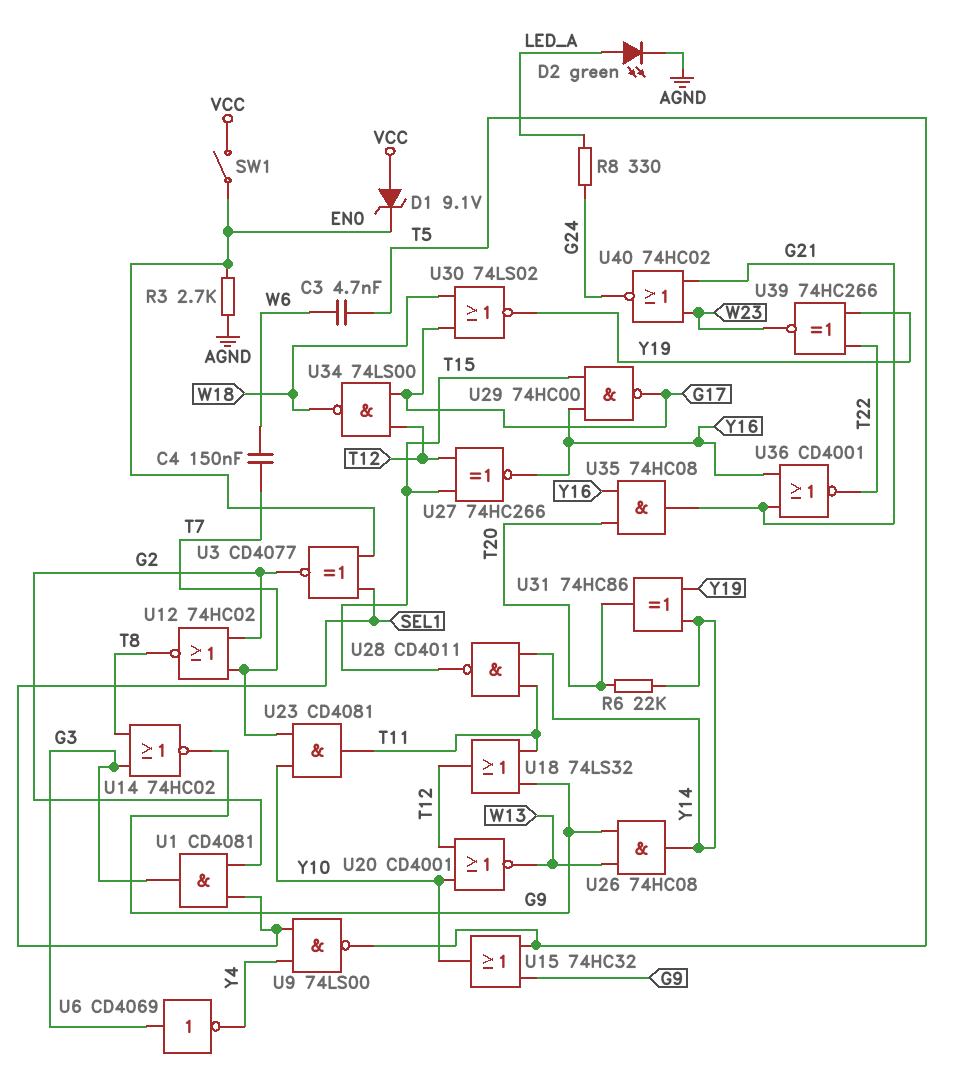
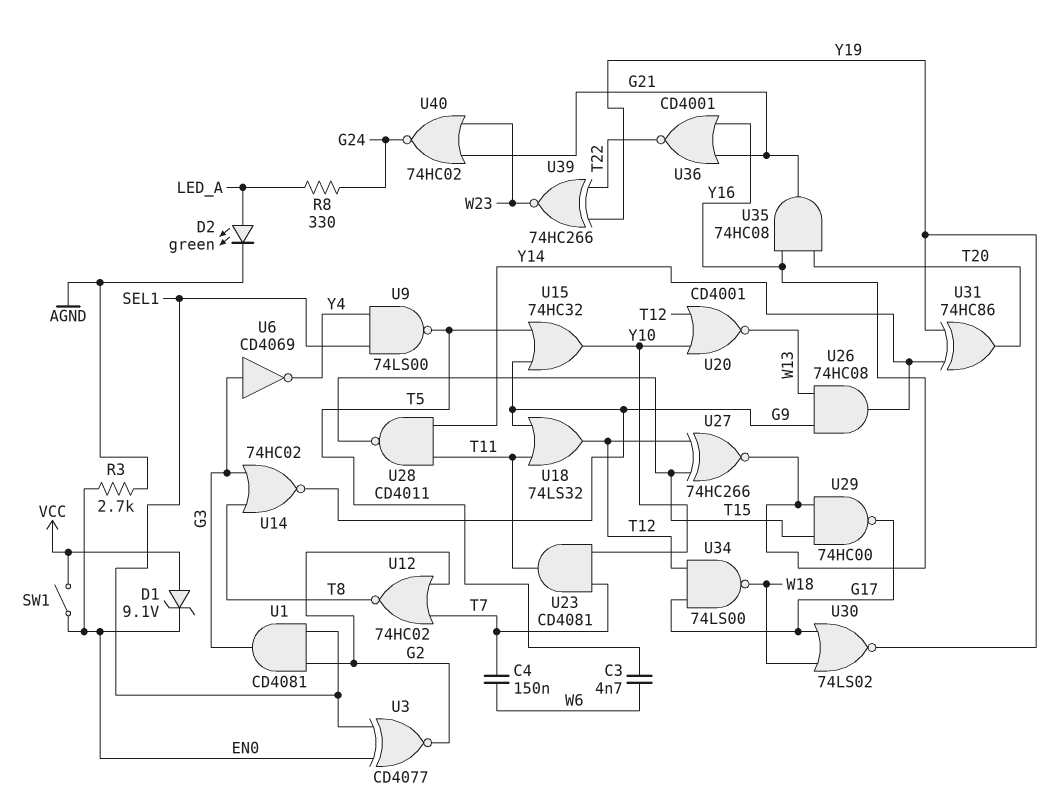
R6: 22k (T20, Y14) -> none

